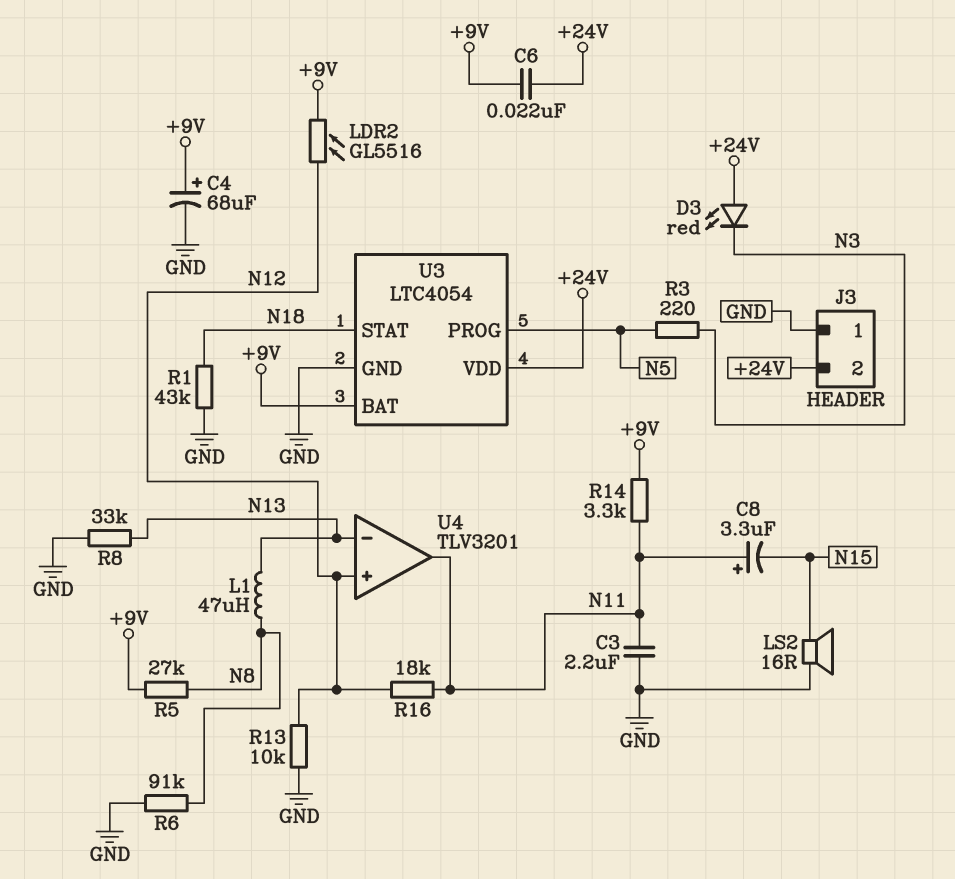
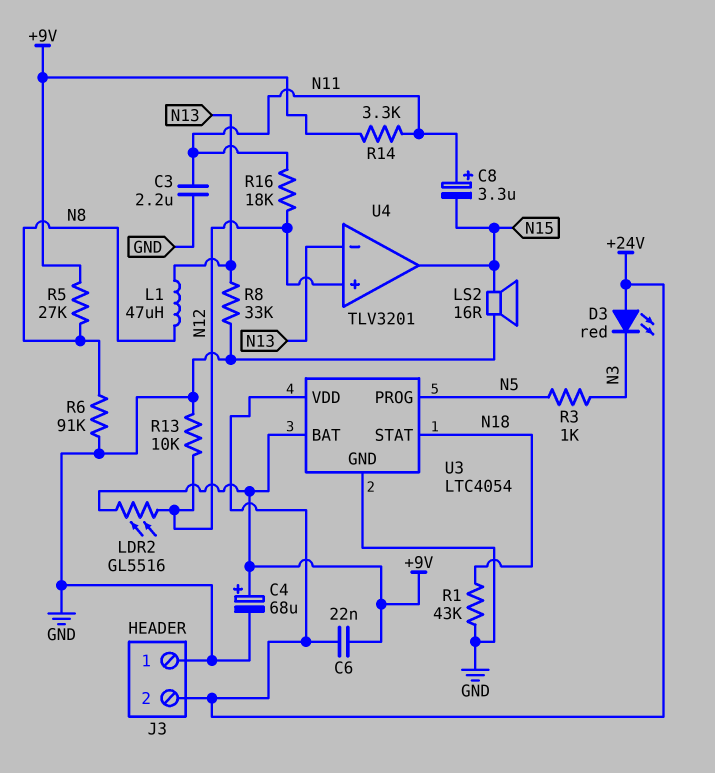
R3: 220 (N3, N5) -> 1k (N3, N5)
U4 pin out: N11 -> N15

